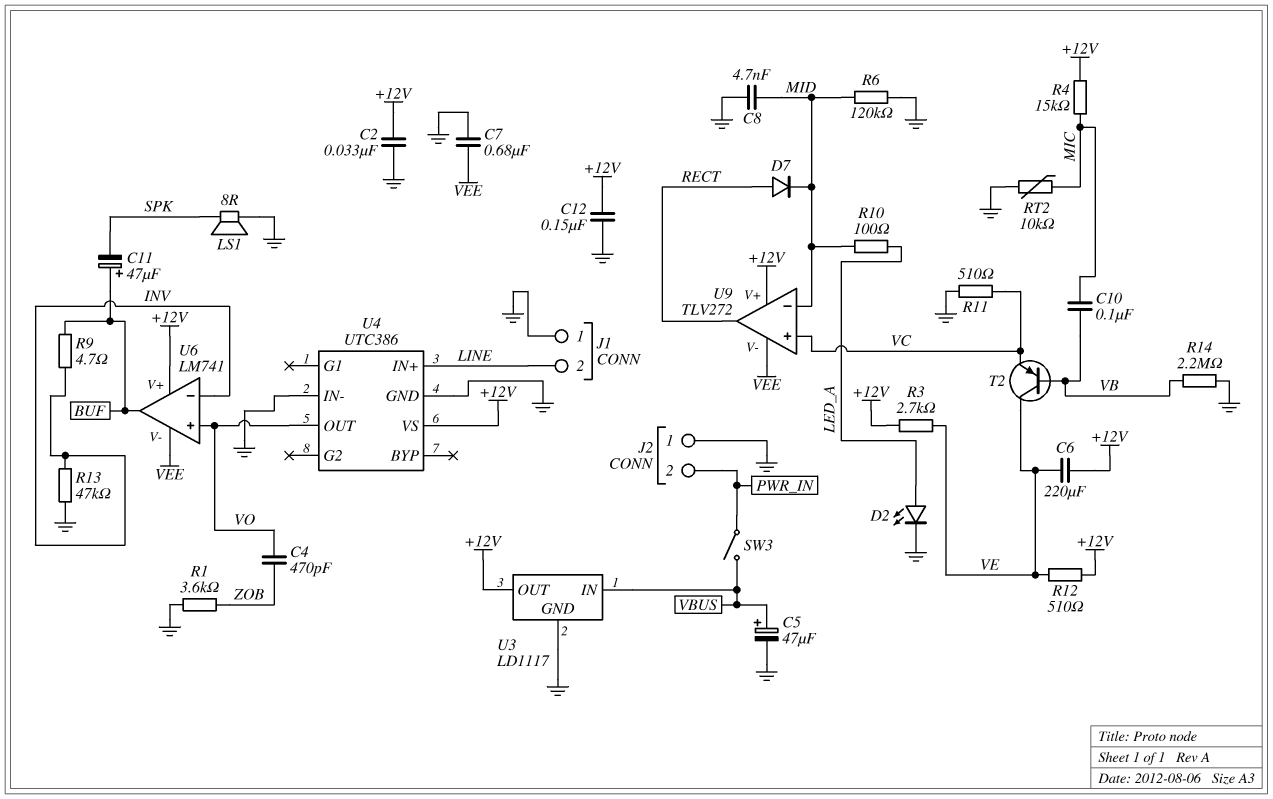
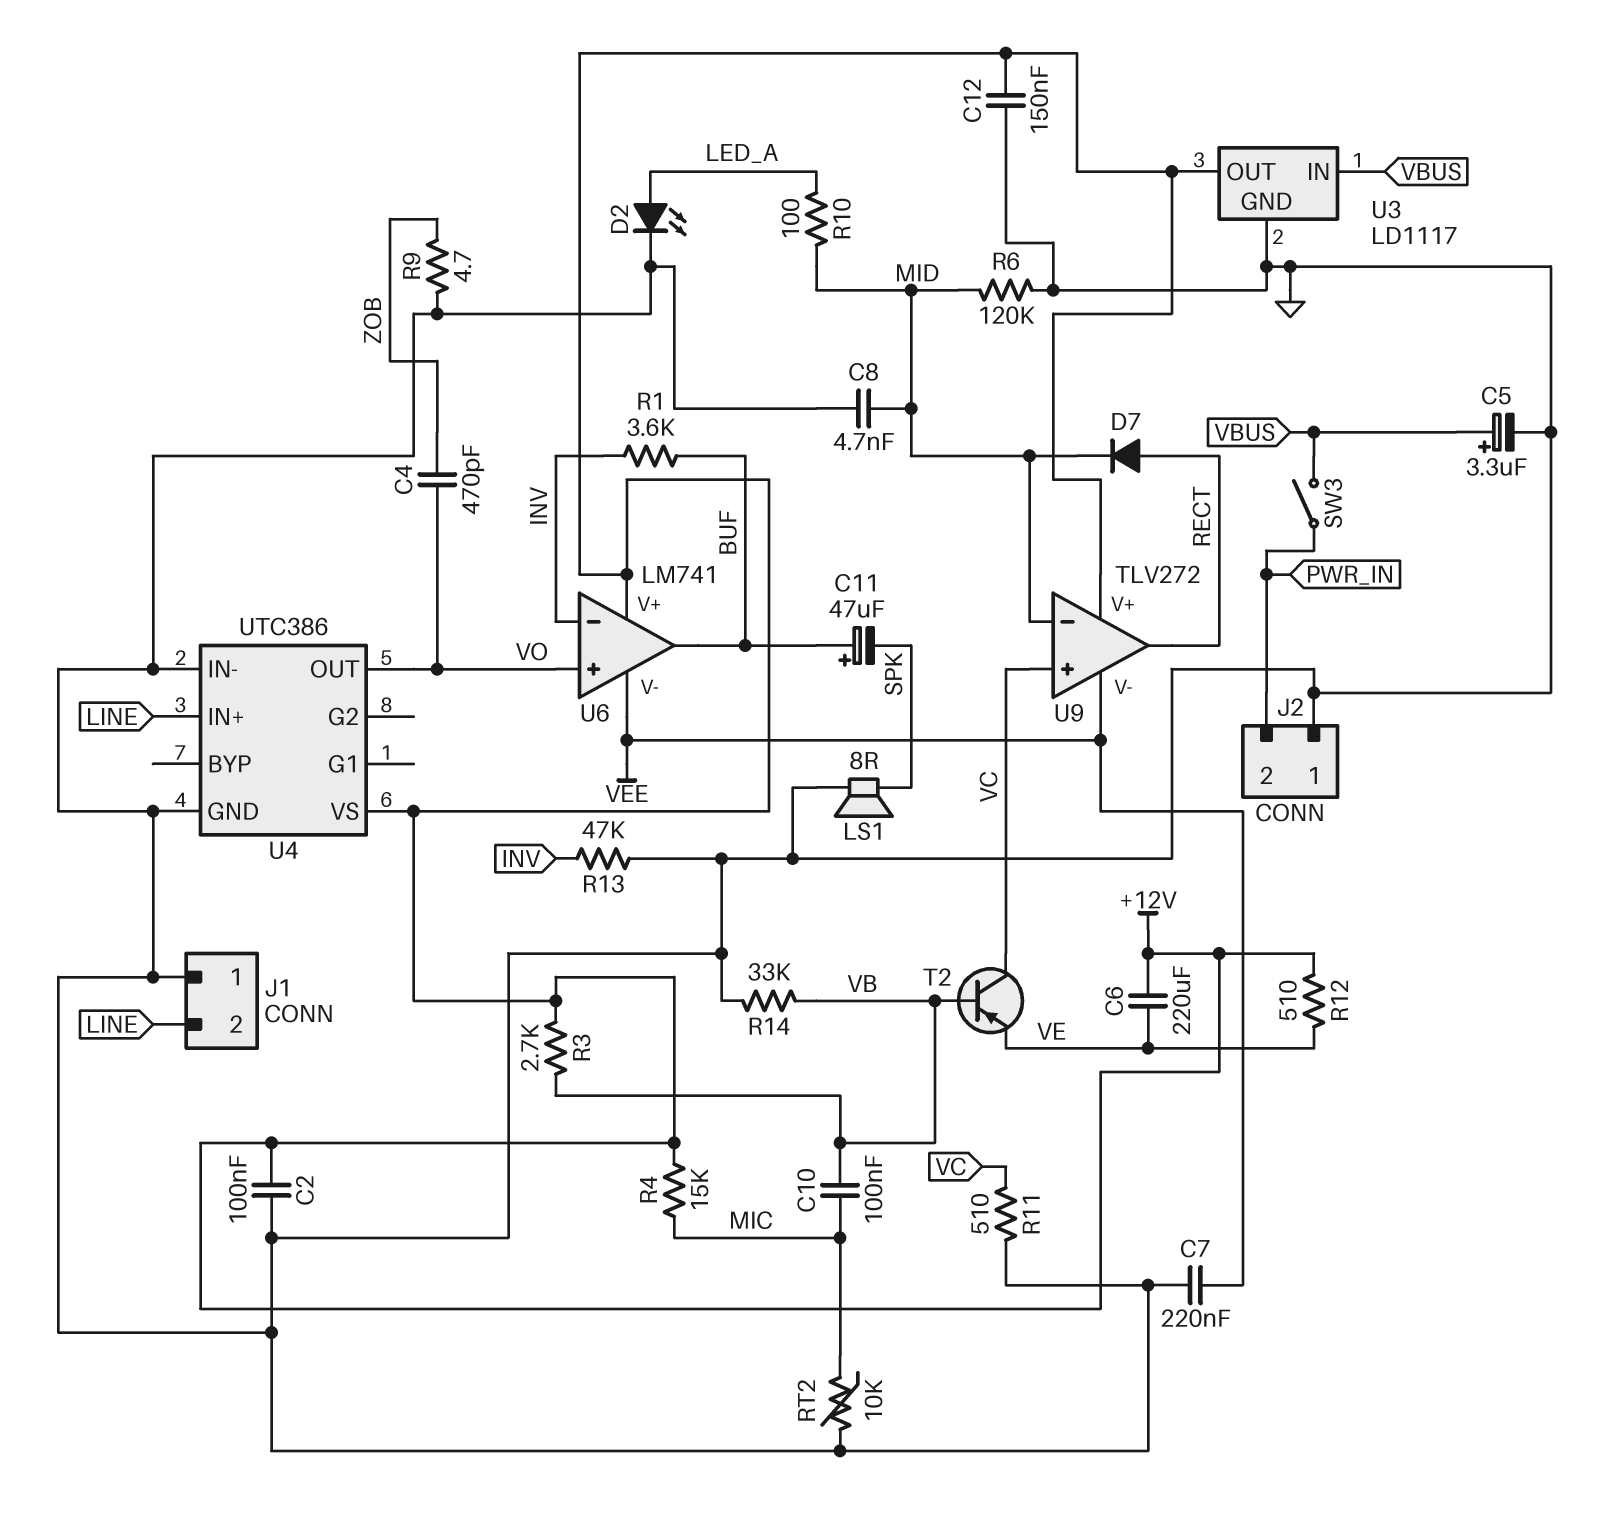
C2: 33nF (+12V, GND) -> 100nF (+12V, GND)
C5: 47uF (plus VBUS, minus GND) -> 3.3uF (plus VBUS, minus GND)
C7: 680nF (GND, VEE) -> 220nF (GND, VEE)
R1: 3.6k (GND, ZOB) -> 3.6k (BUF, INV)
R3: 2.7k (+12V, VE) -> 2.7k (+12V, VB)
R9: 4.7 (BUF, INV) -> 4.7 (GND, ZOB)
R14: 2.2M (GND, VB) -> 33k (GND, VB)
T2: PNP (B VB, C VE, E VC) -> PNP (B VB, C VC, E VE)

